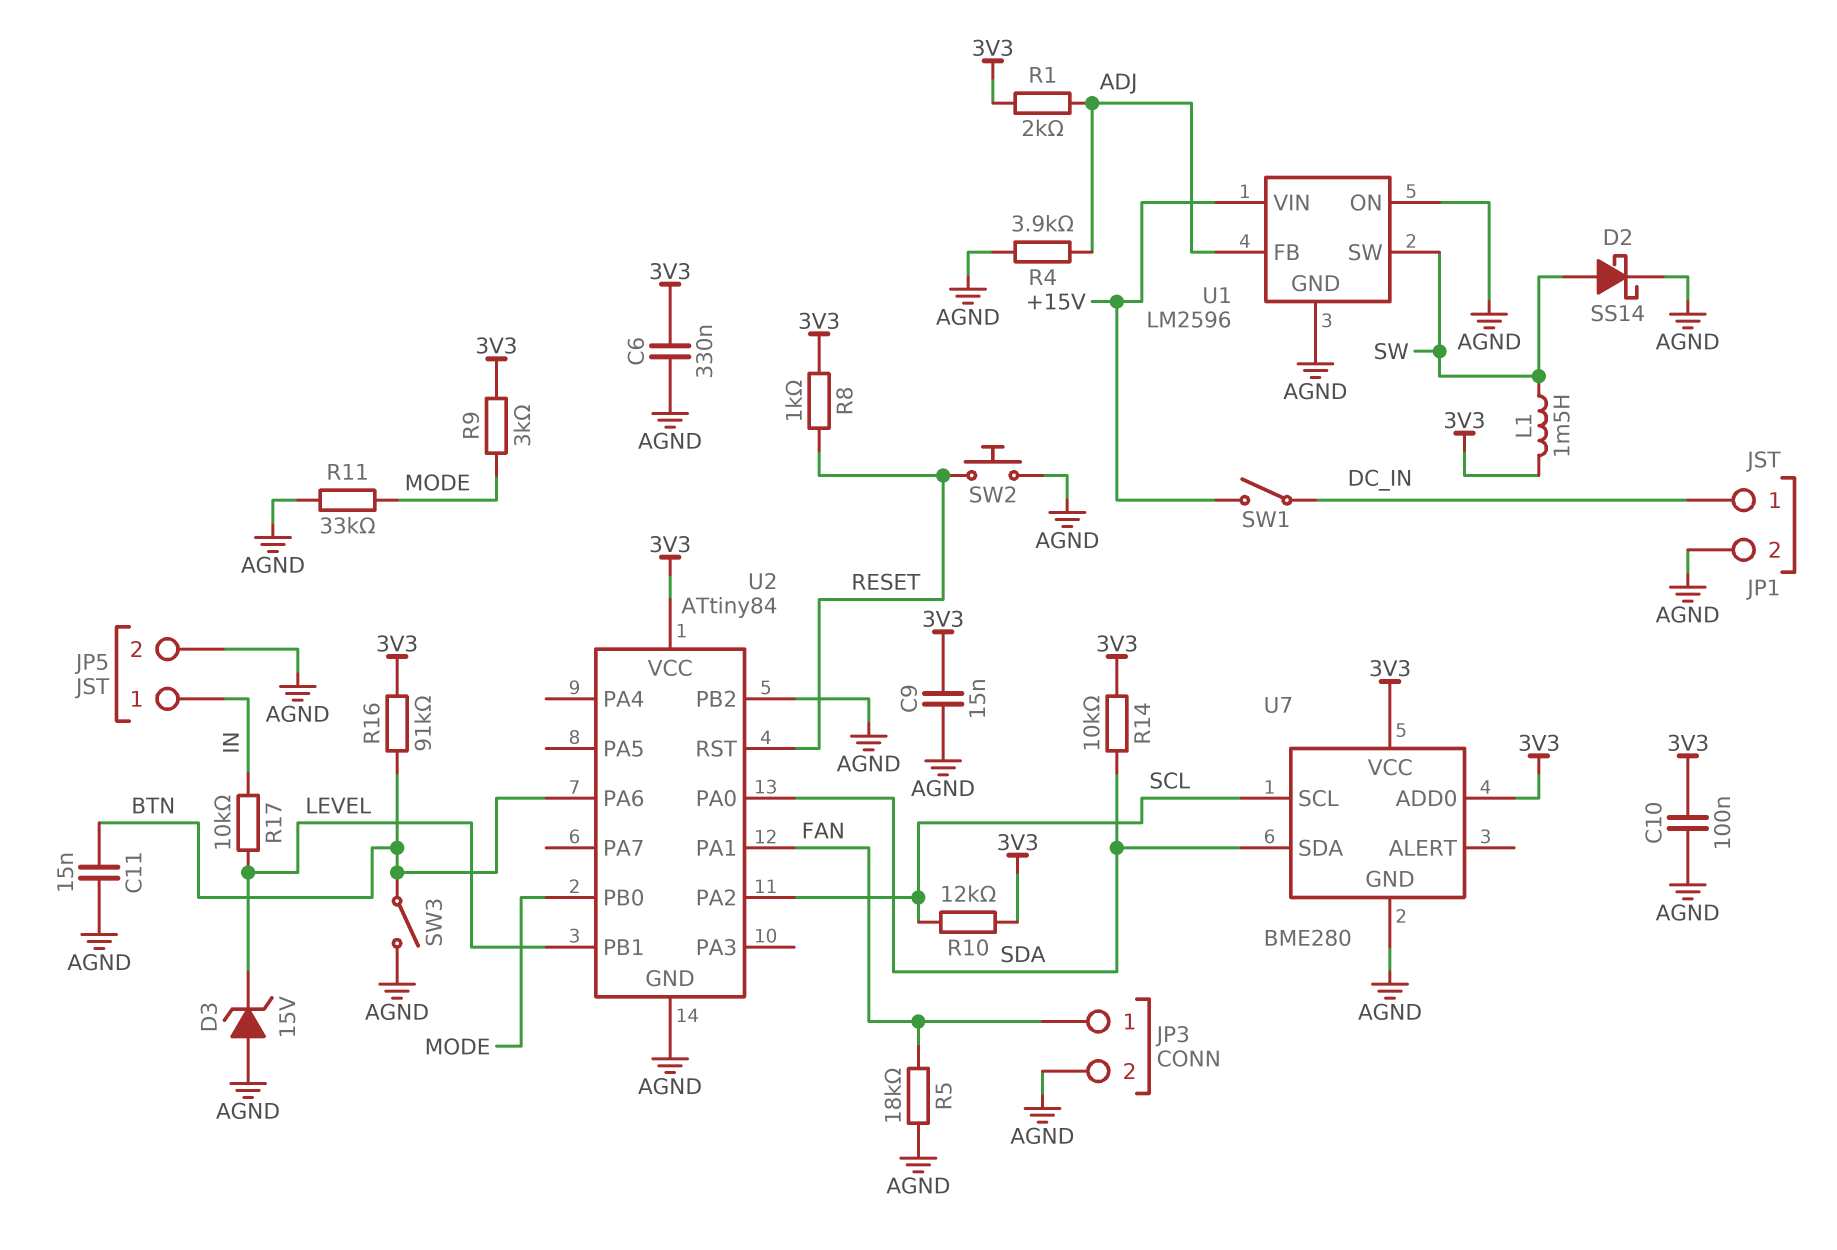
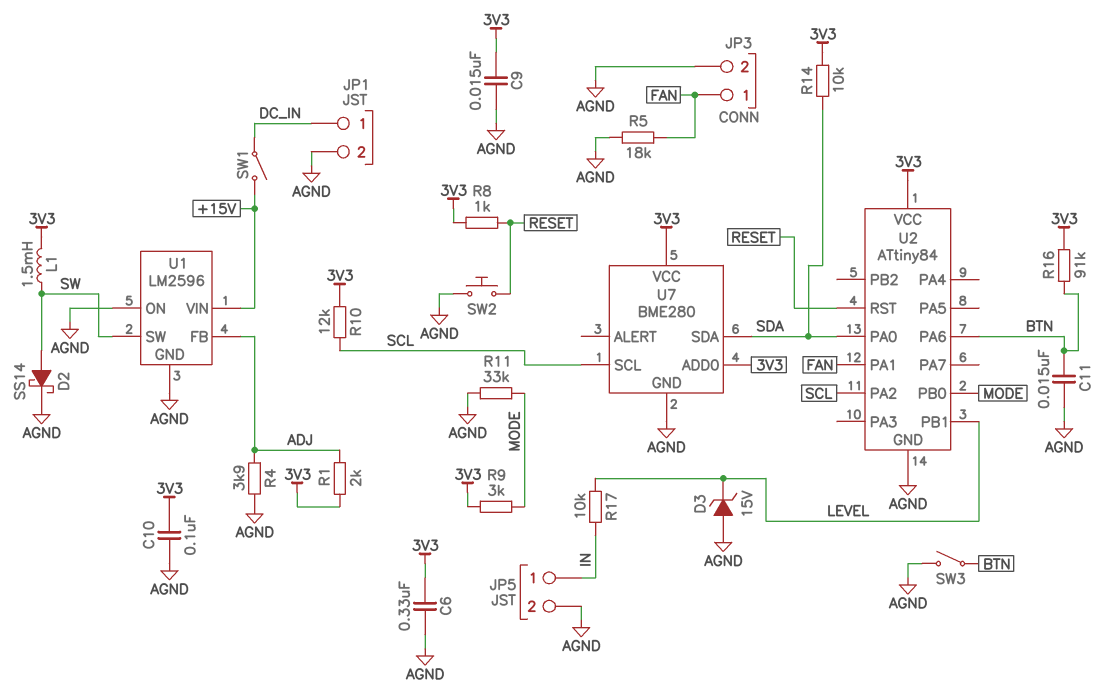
U2 pin PB2: AGND -> none

